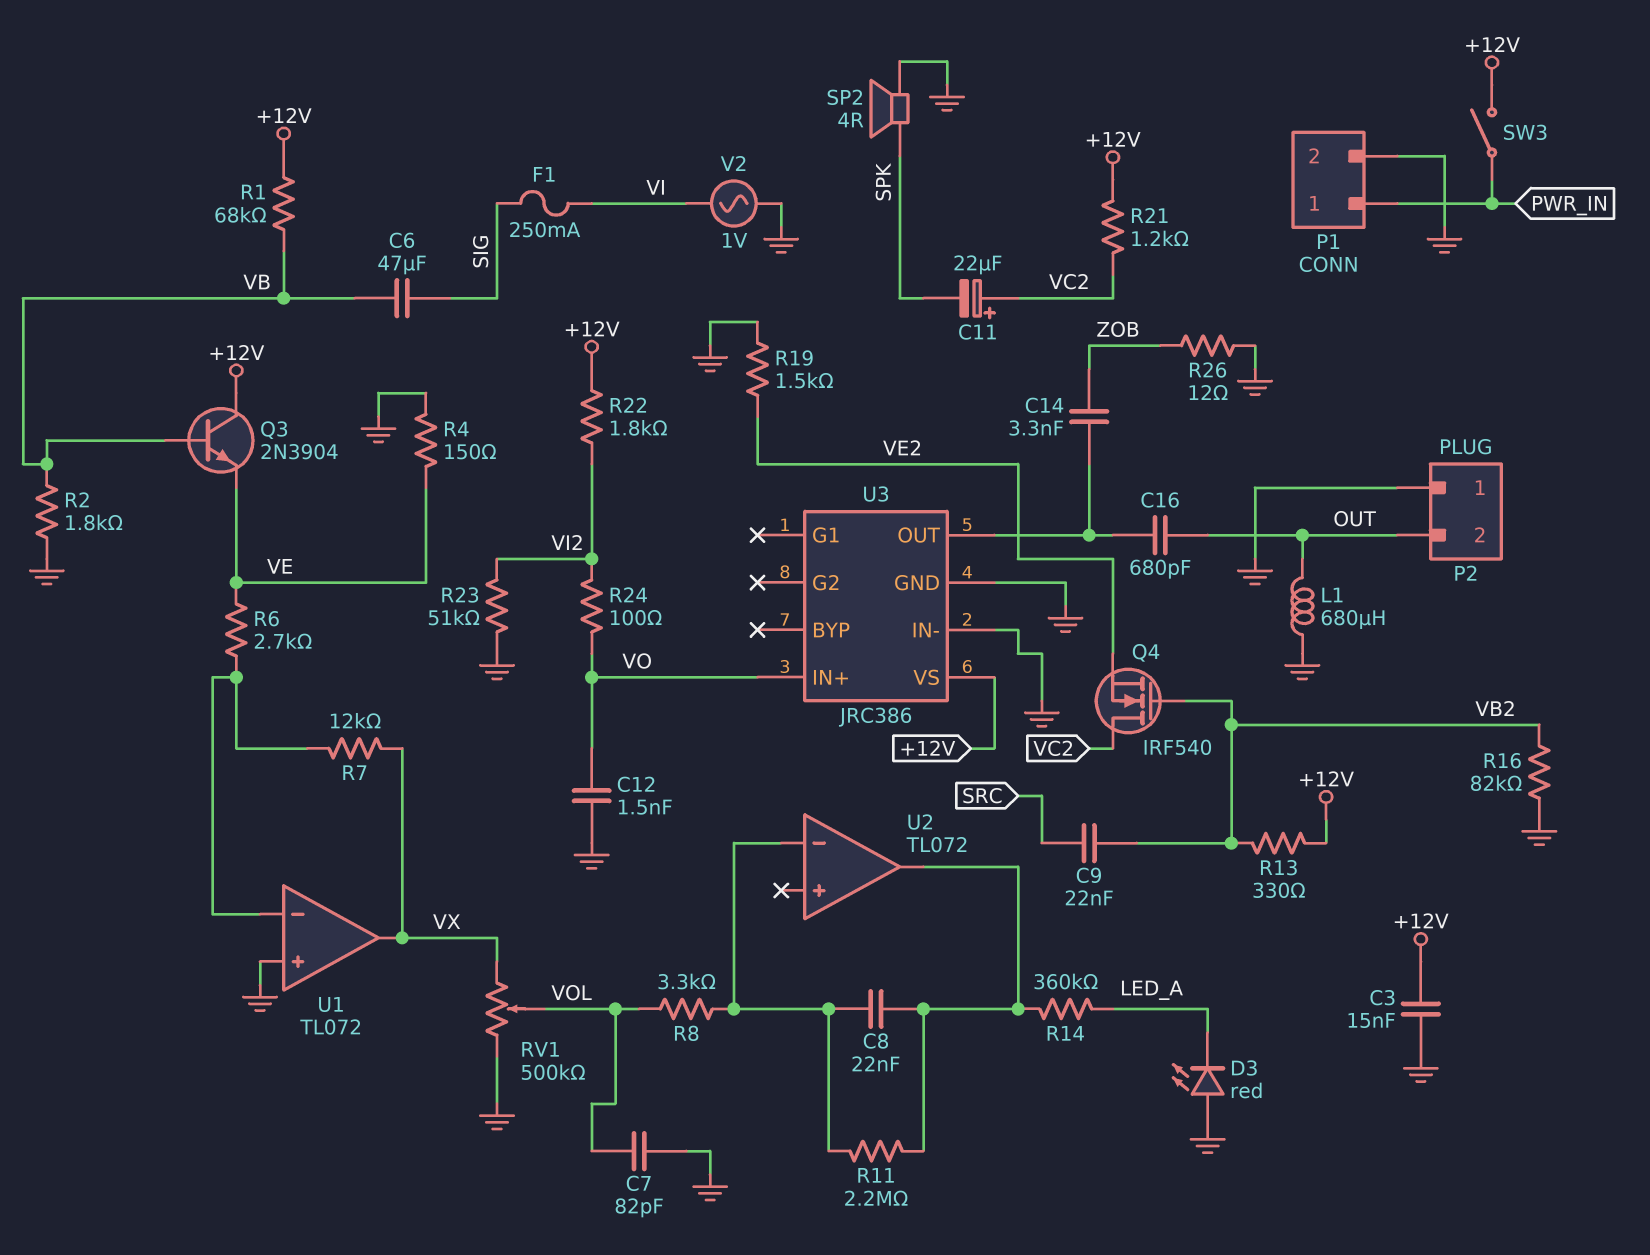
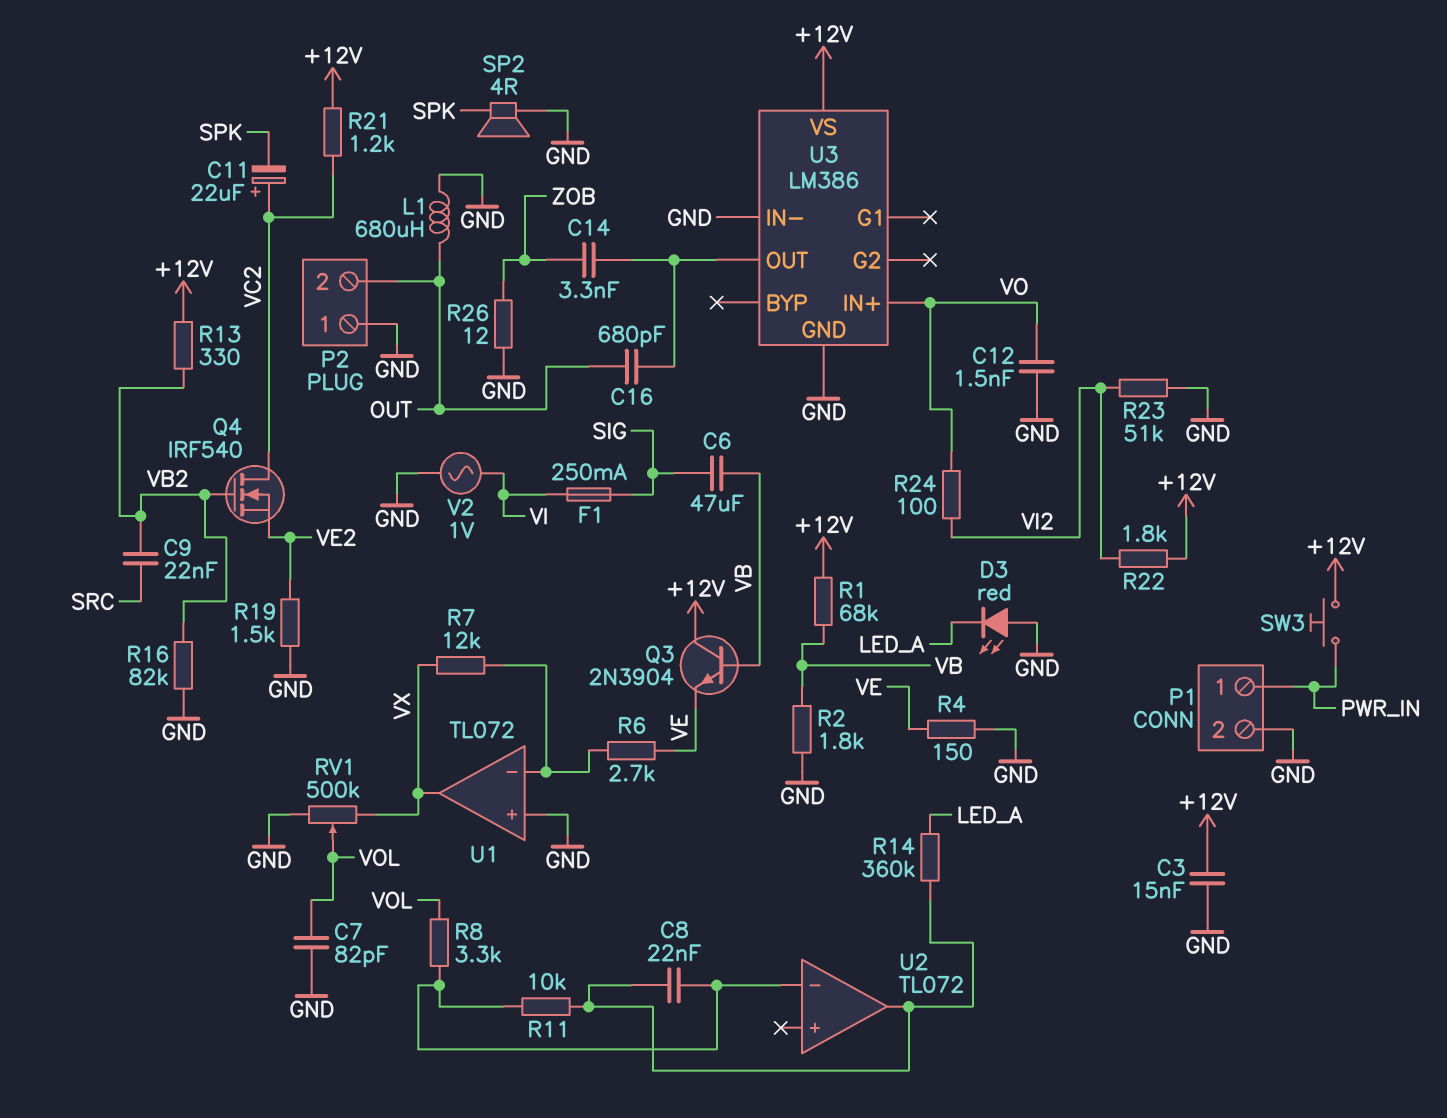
R11: 2.2M (U2/in-, U2/out) -> 10k (U2/in-, U2/out)
SW3: switch (+12V, PWR_IN) -> button (+12V, PWR_IN)
U3: JRC386 -> LM386

